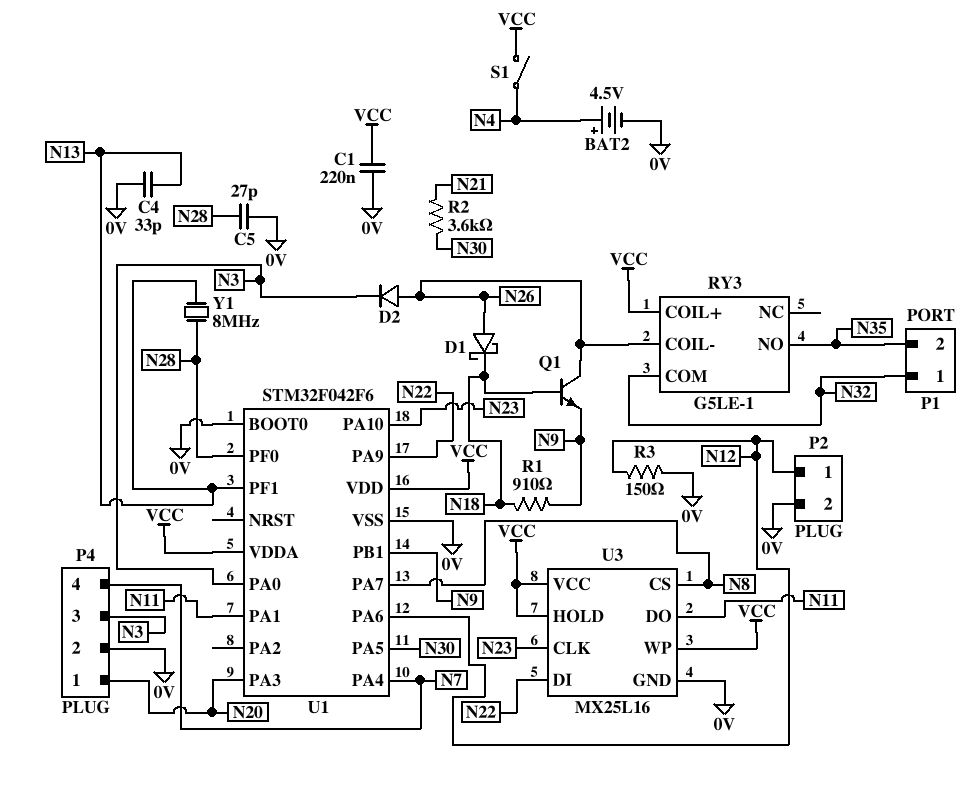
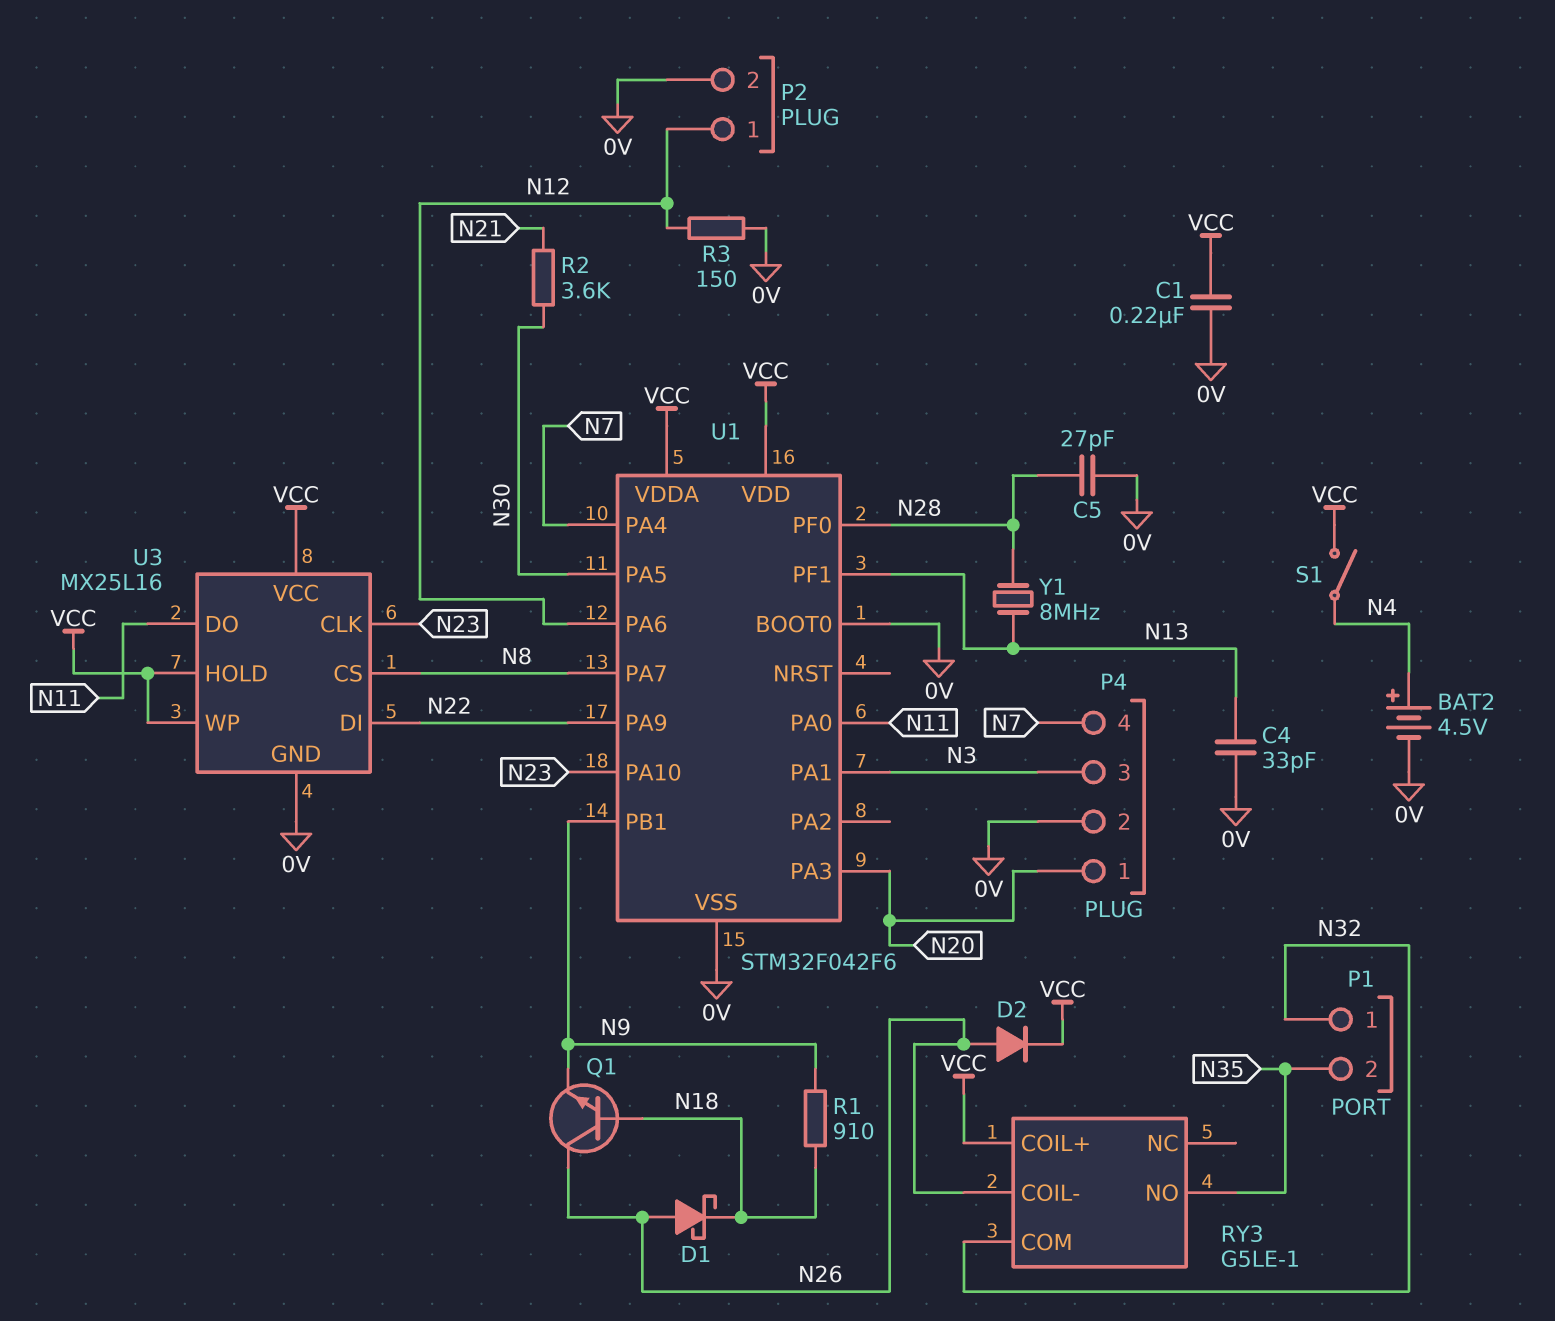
D2: diode (A N26, K N3) -> diode (A N26, K VCC)
U1 pin PA0: N3 -> N11
U1 pin PA1: N11 -> N3

